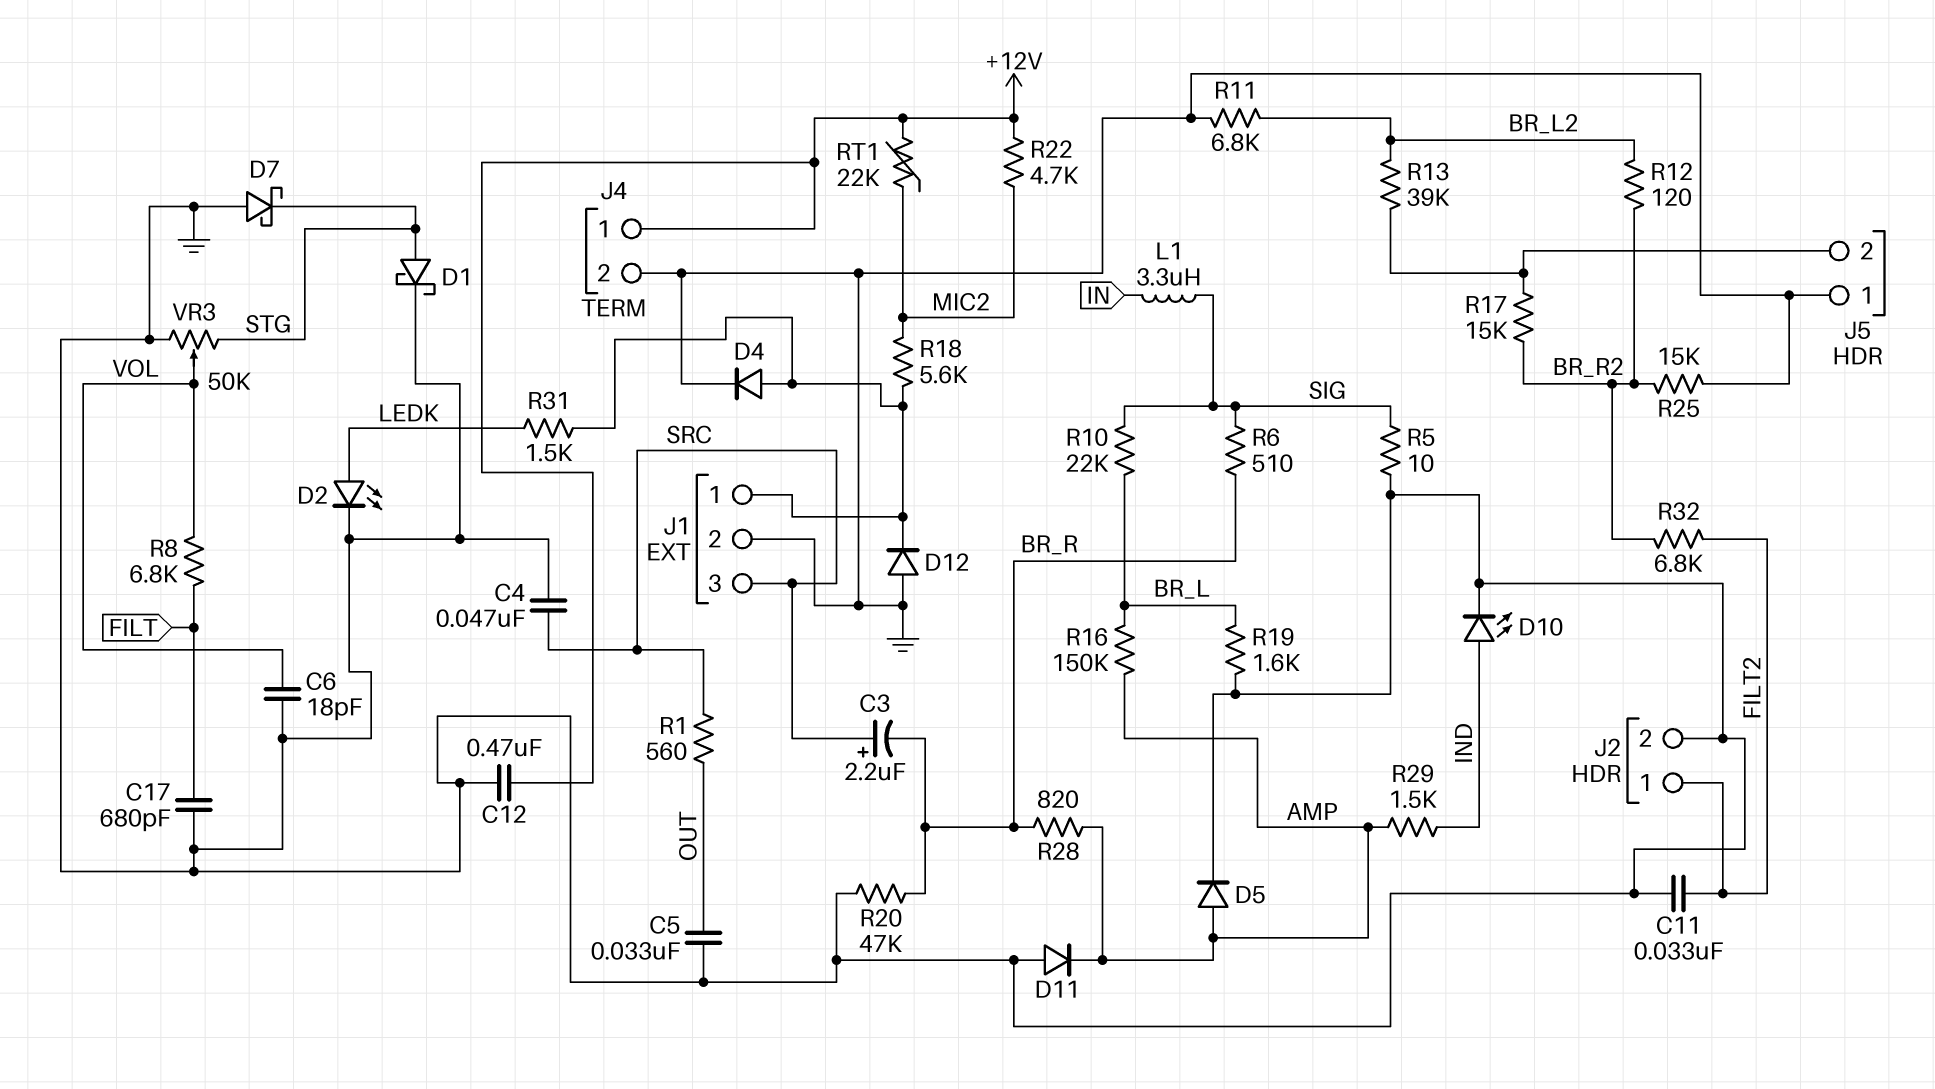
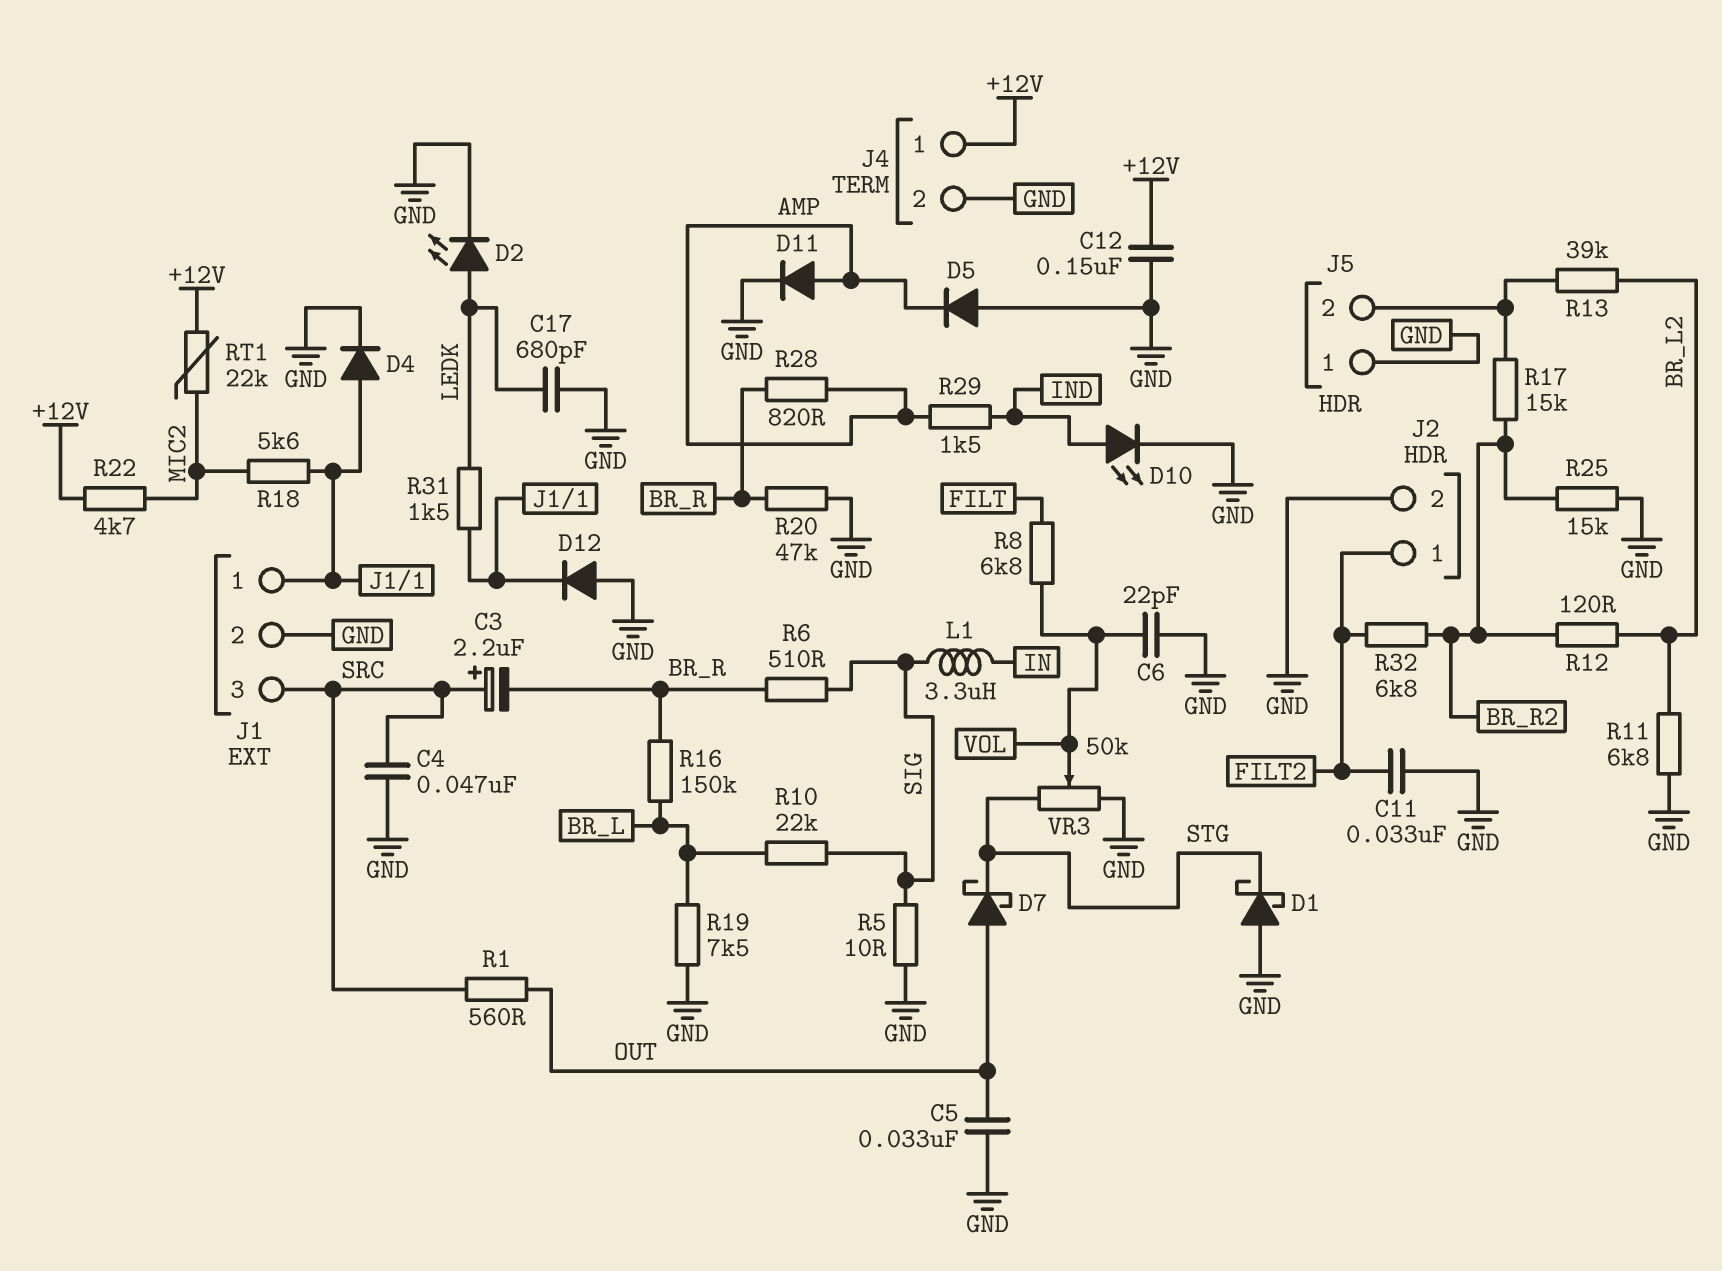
C6: 18pF (GND, VOL) -> 22pF (GND, VOL)
C12: 470nF (+12V, GND) -> 150nF (+12V, GND)
C17: 680pF (FILT, GND) -> 680pF (GND, LEDK)
D1: schottky (A STG, K GND) -> schottky (A GND, K STG)
D5: diode (A AMP, K GND) -> diode (A GND, K AMP)
D7: schottky (A GND, K STG) -> schottky (A OUT, K STG)
D11: diode (A GND, K AMP) -> diode (A AMP, K GND)
R16: 150k (AMP, BR_L) -> 150k (BR_L, BR_R)
R19: 1.6k (BR_L, GND) -> 7.5k (BR_L, GND)

